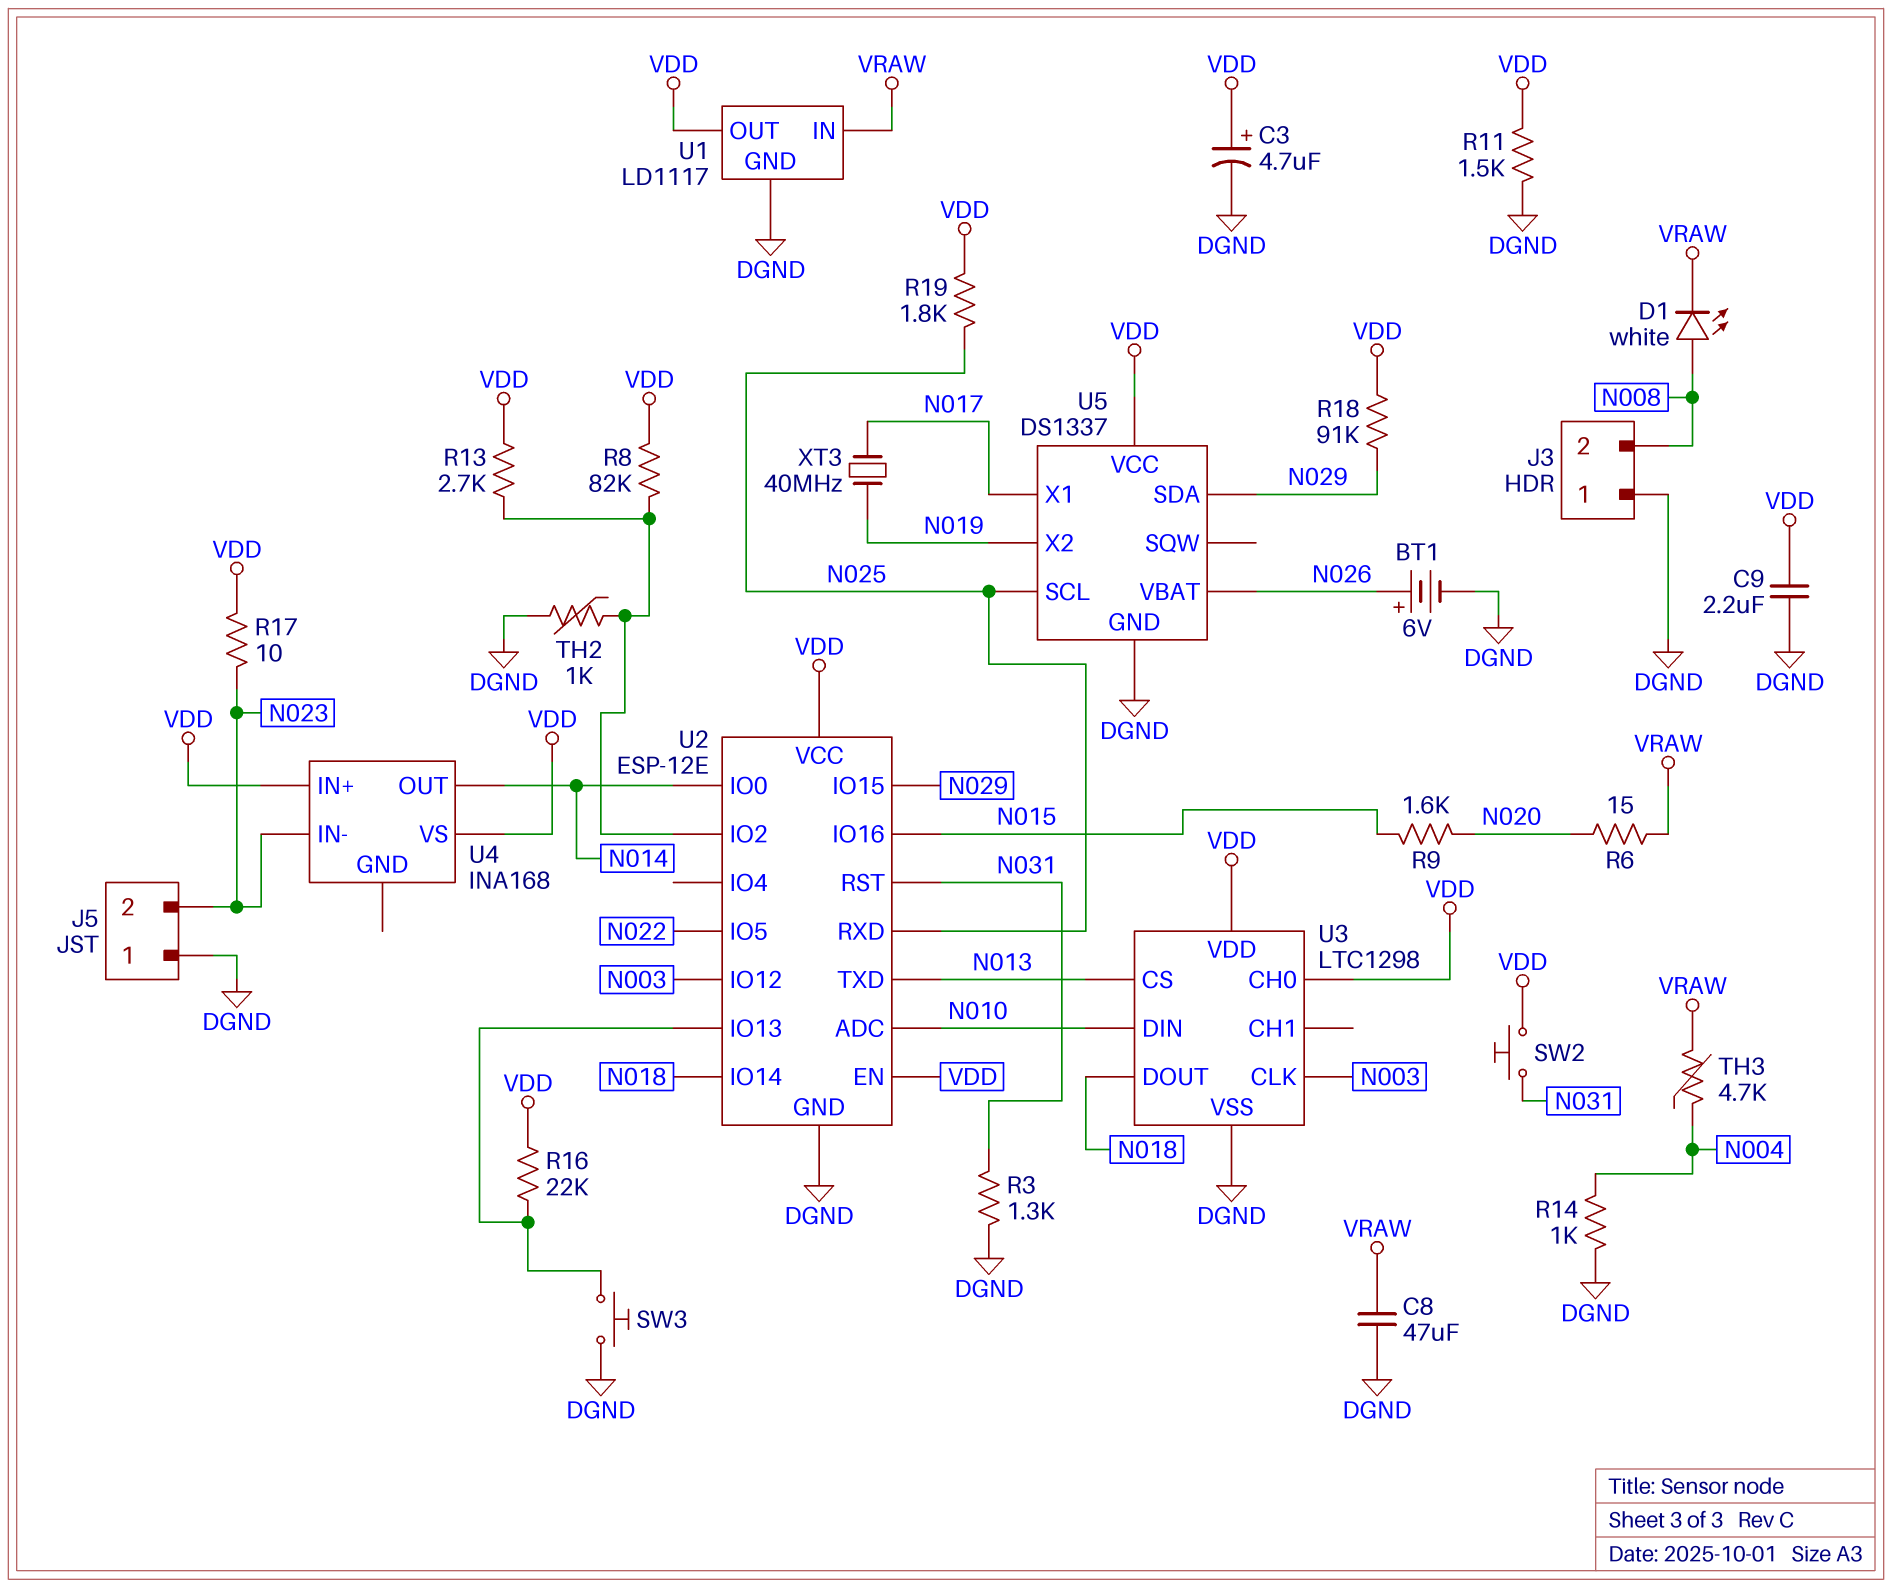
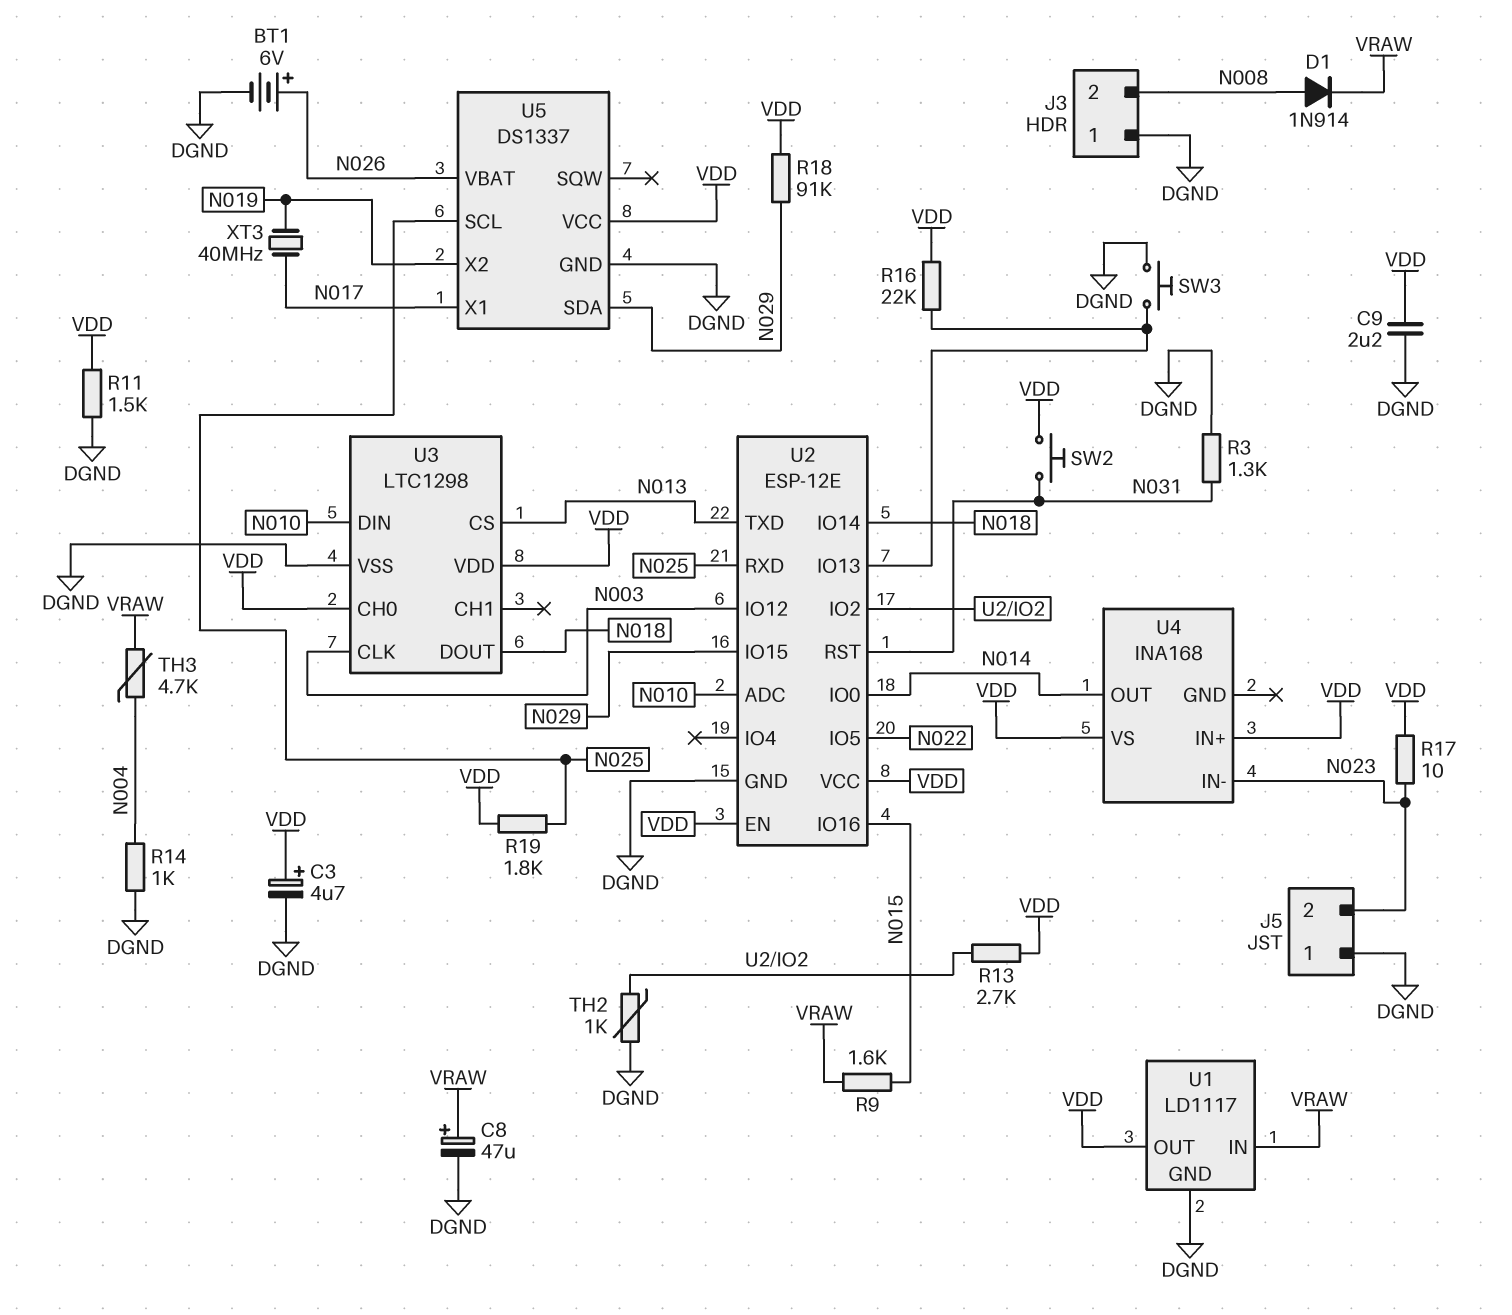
C8: 47uF (DGND, VRAW) -> 47uF (plus VRAW, minus DGND)
D1: LED white (A N008, K VRAW) -> diode 1N914 (A N008, K VRAW)
R6: 15 (N020, VRAW) -> none
R8: 82k (U2/IO2, VDD) -> none
R9: 1.6k (N015, N020) -> 1.6k (N015, VRAW)

